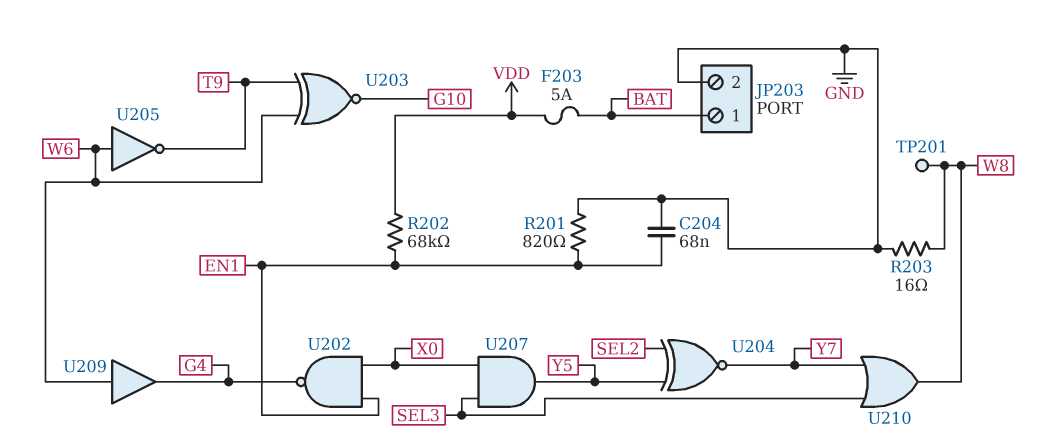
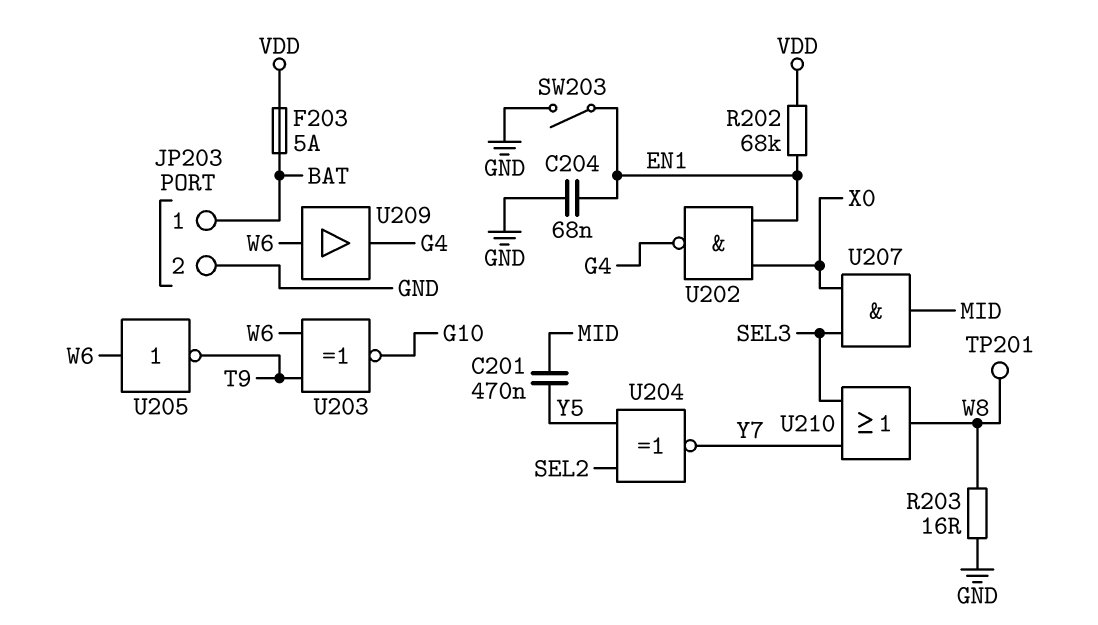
C201: none -> 470nF (MID, Y5)
R201: 820 (EN1, GND) -> none
SW203: none -> switch (EN1, GND)
U207: AND (in SEL3, in X0, out Y5) -> AND (in SEL3, in X0, out MID)

